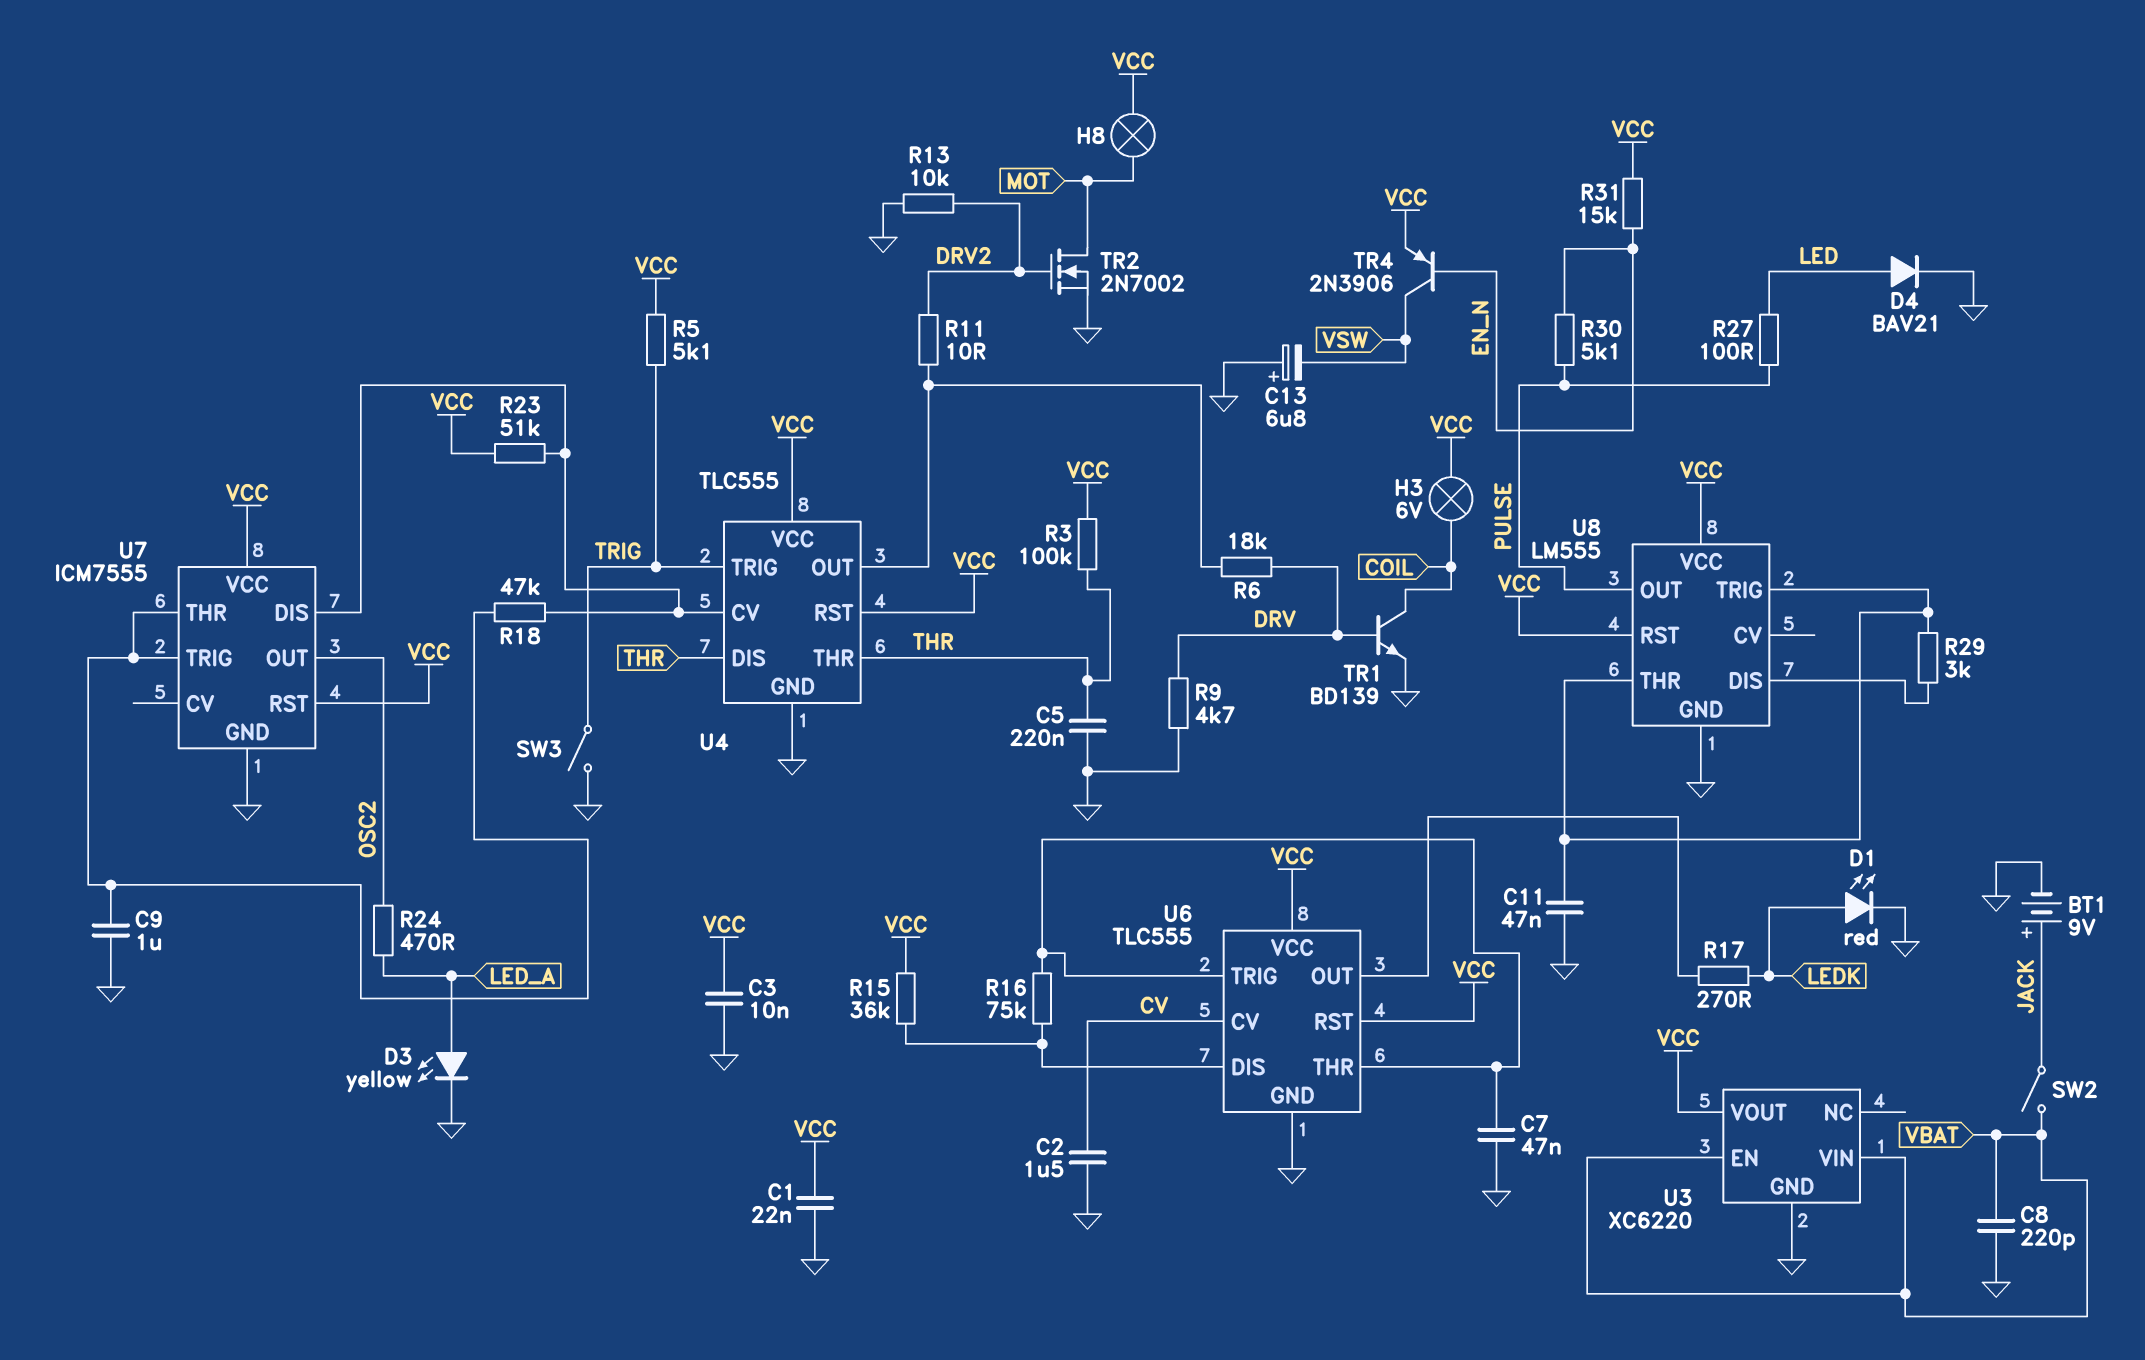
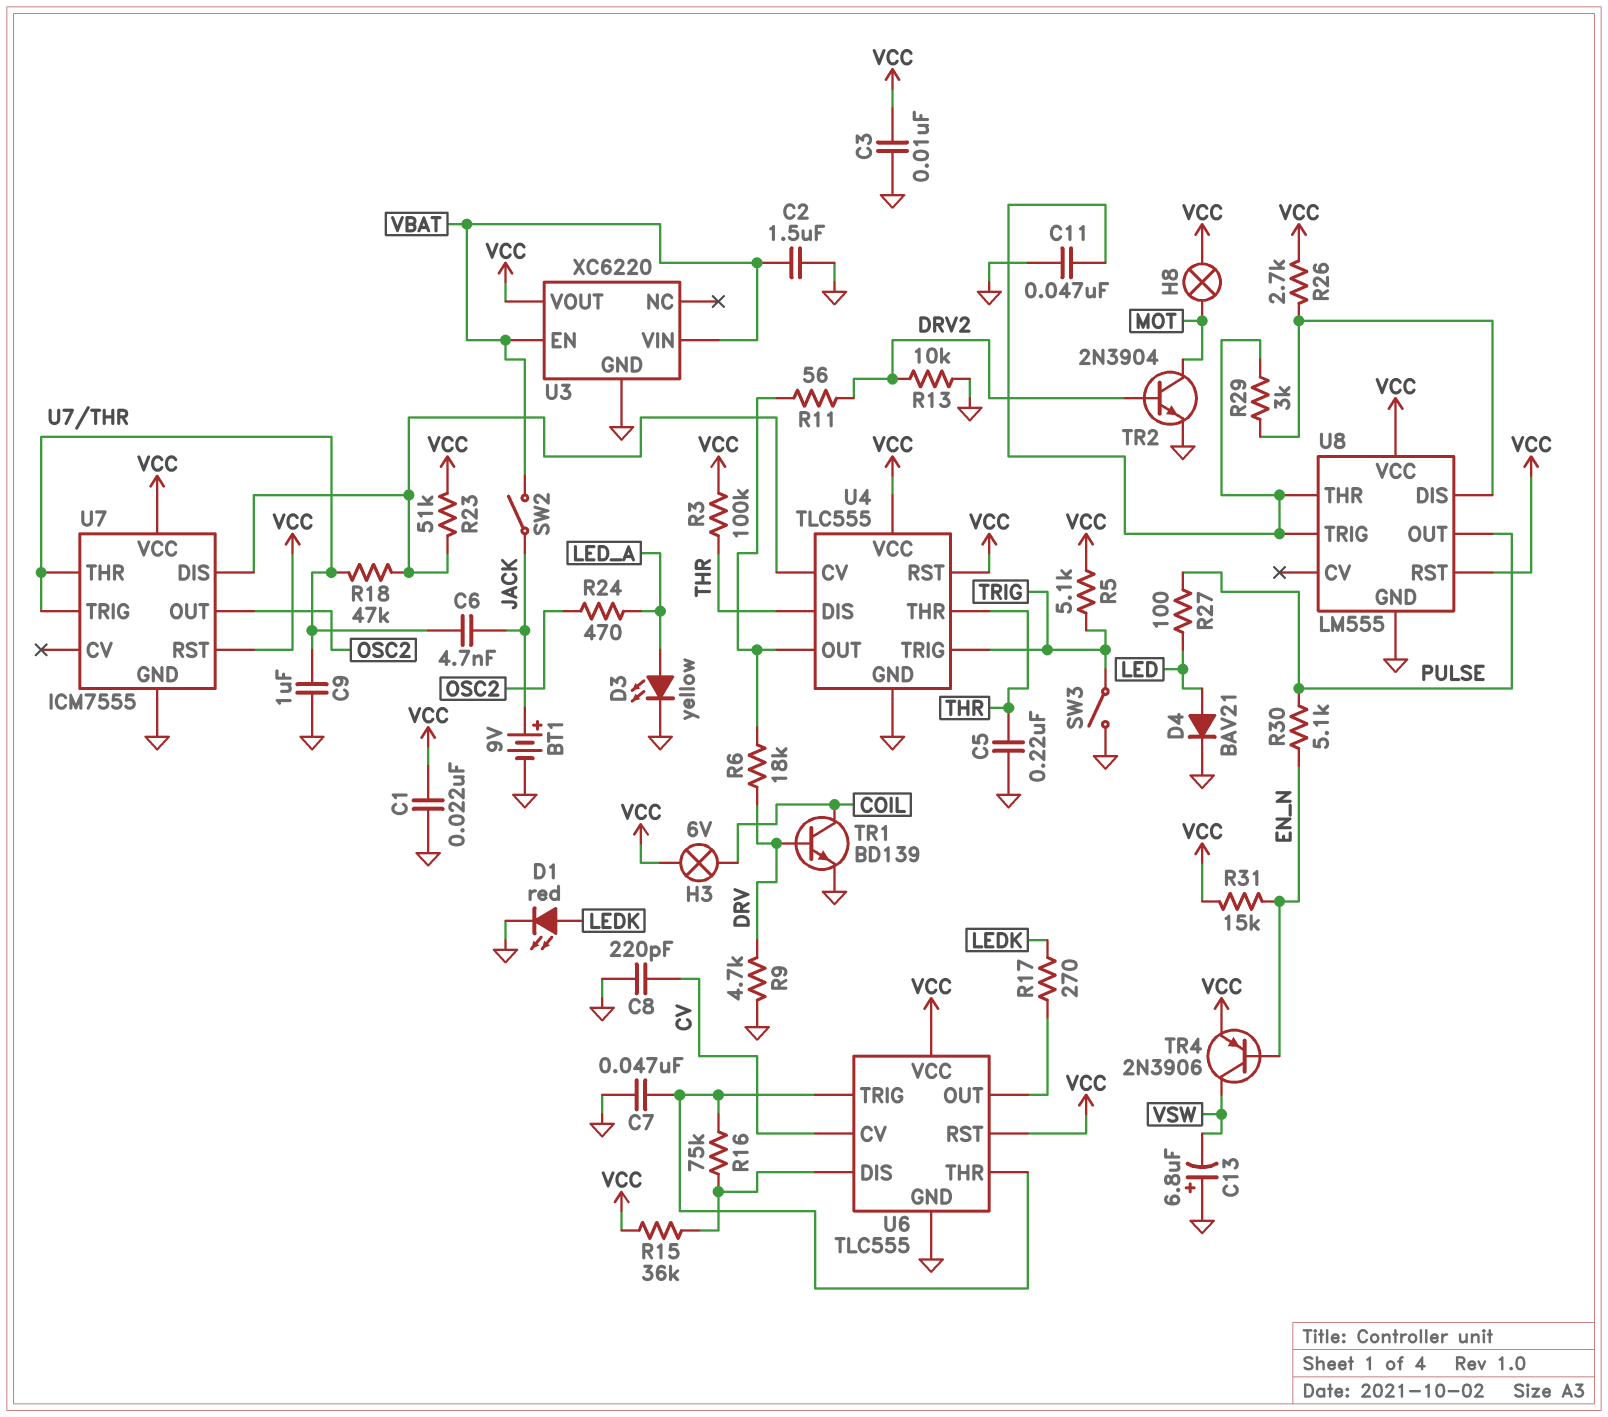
C2: 1.5uF (CV, GND) -> 1.5uF (GND, VBAT)
C6: none -> 4.7nF (JACK, U7/THR)
C8: 220pF (GND, VBAT) -> 220pF (CV, GND)
R11: 10 (DRV2, U4/OUT) -> 56 (DRV2, U4/OUT)
R26: none -> 2.7k (U8/DIS, VCC)
TR2: NMOS 2N7002 (G DRV2, D MOT, S GND) -> NPN 2N3904 (B DRV2, C MOT, E GND)

